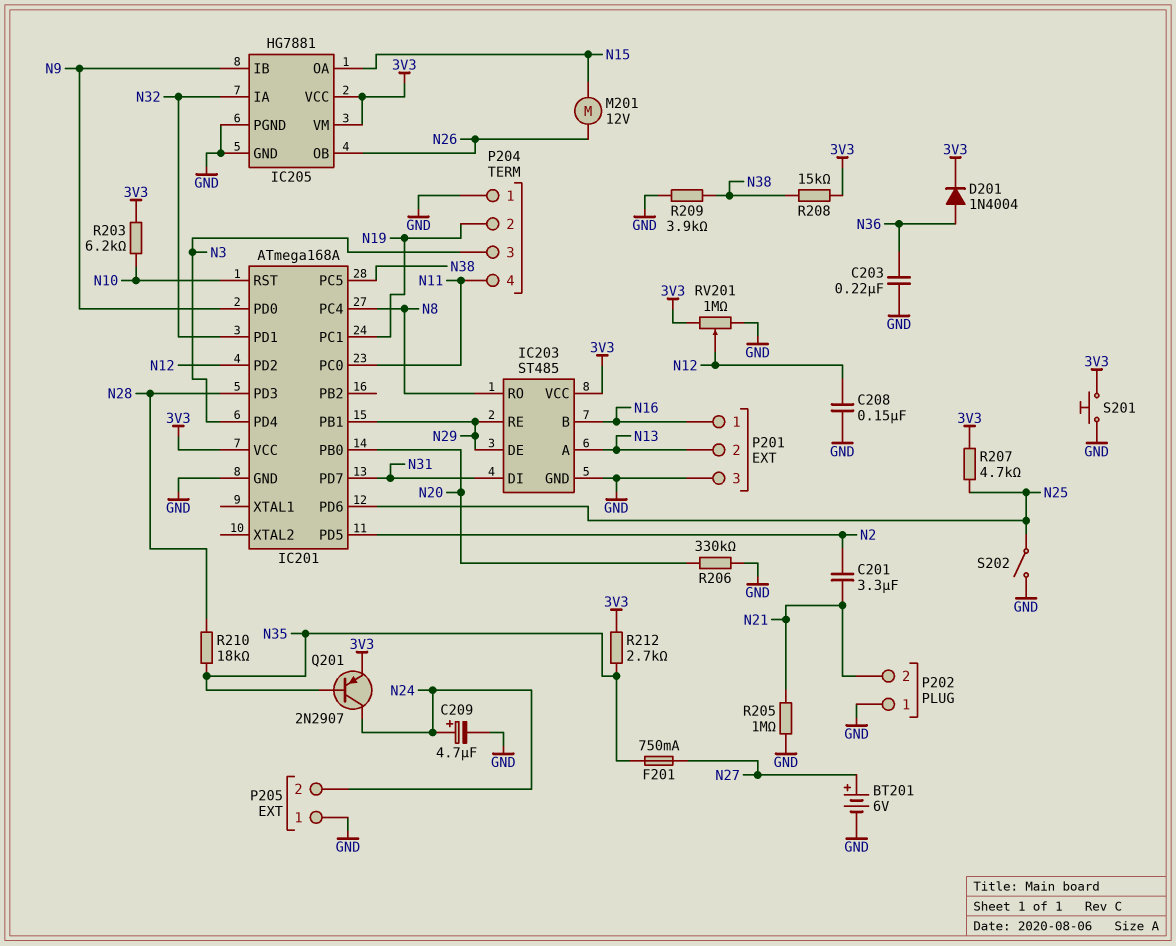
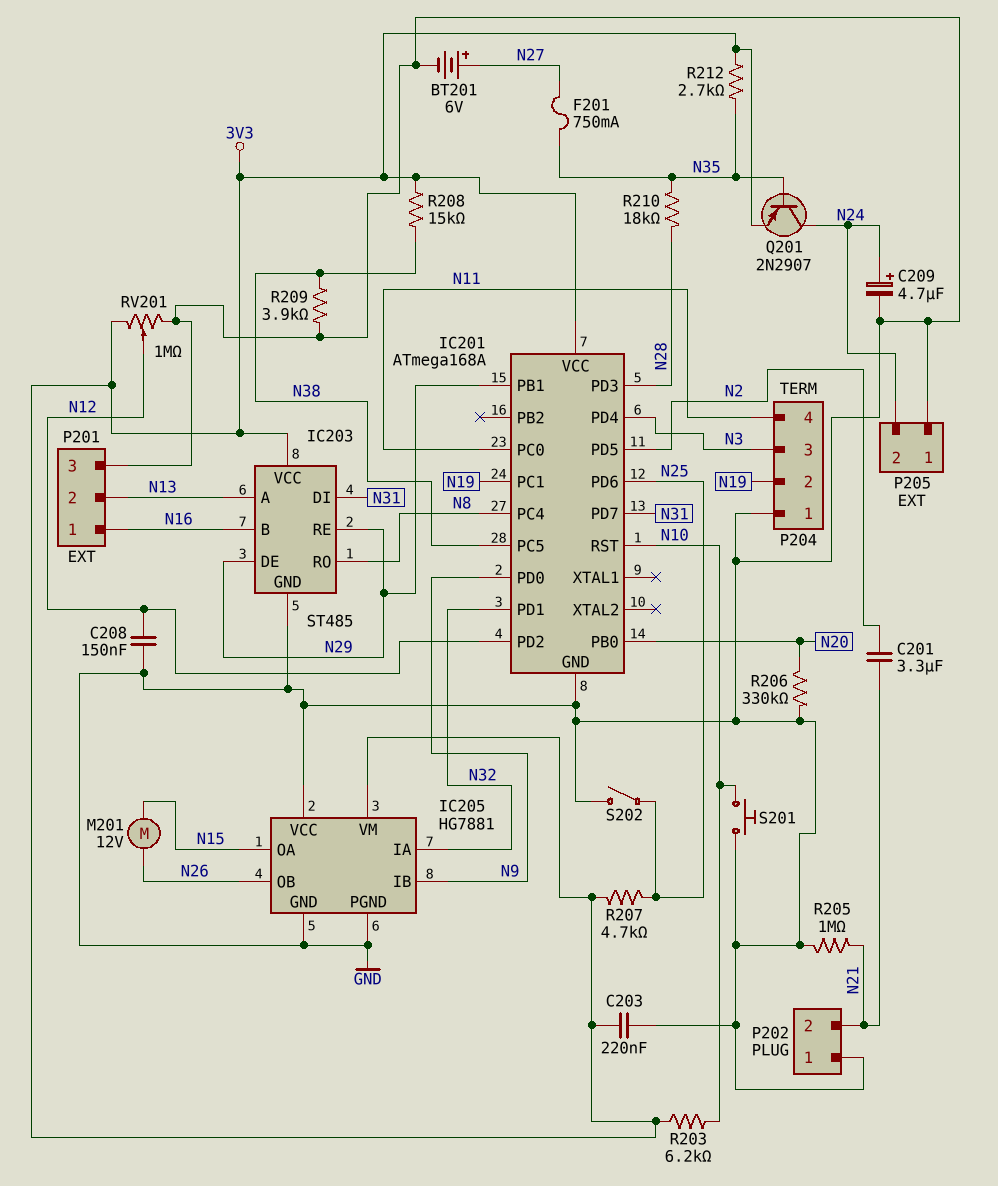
C203: 220nF (GND, N36) -> 220nF (3V3, GND)
D201: diode 1N4004 (A N36, K 3V3) -> none
IC205 pin VCC: 3V3 -> GND
S201: button (3V3, GND) -> button (GND, N10)

